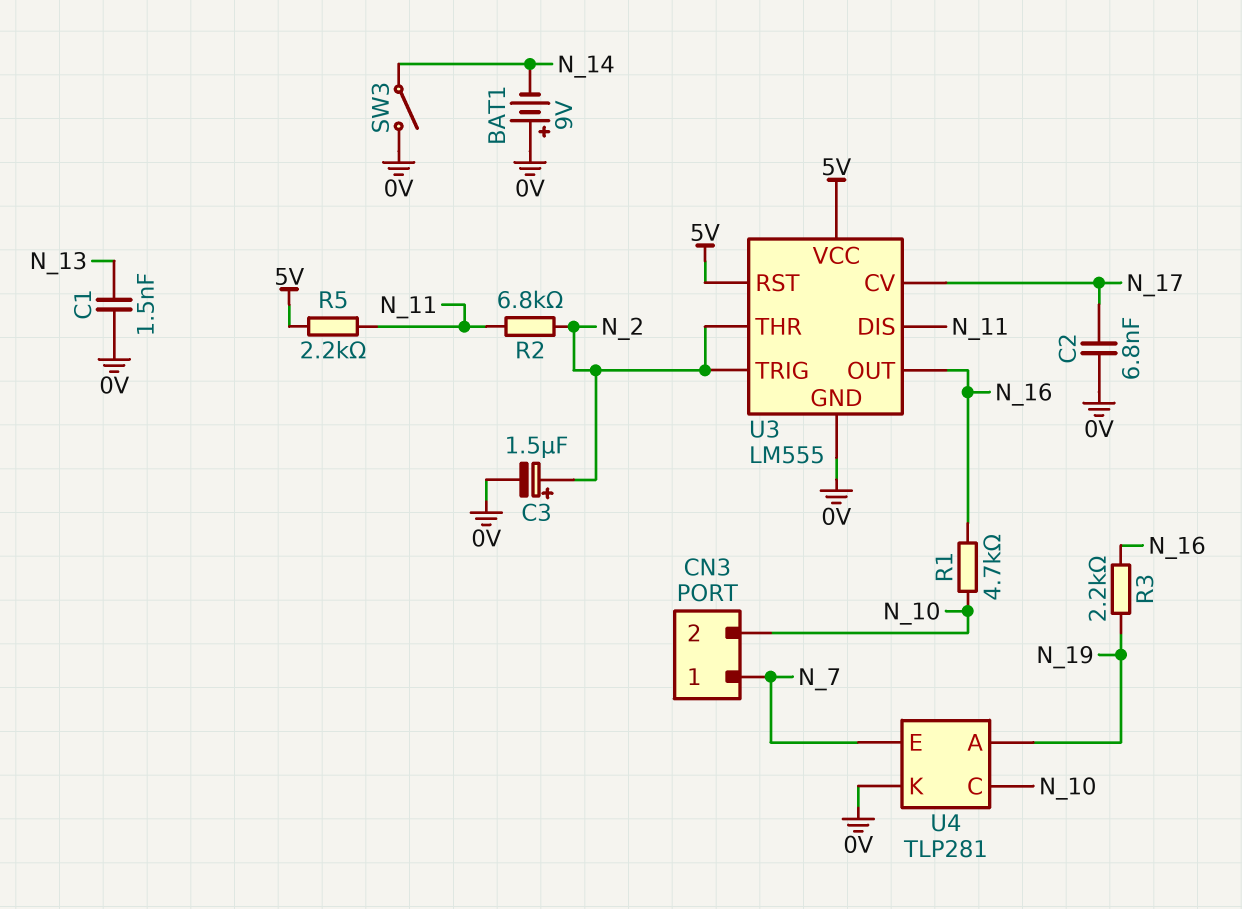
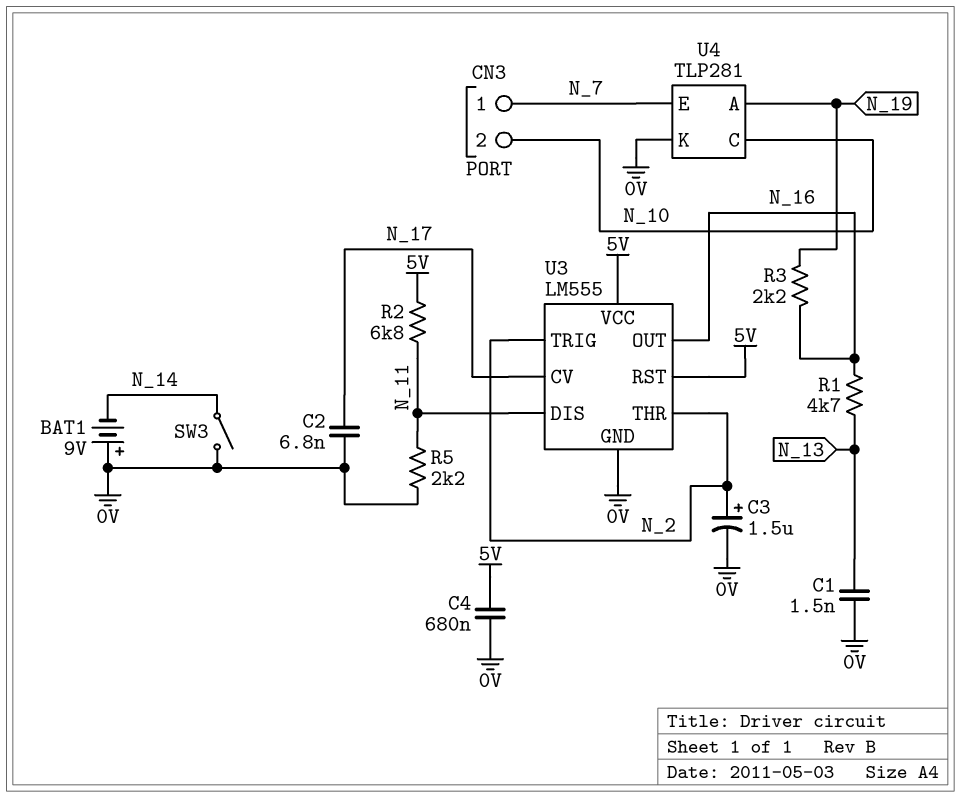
C4: none -> 680nF (0V, 5V)
R1: 4.7k (N_10, N_16) -> 4.7k (N_13, N_16)
R2: 6.8k (N_2, N_11) -> 6.8k (5V, N_11)
R5: 2.2k (5V, N_11) -> 2.2k (0V, N_11)

